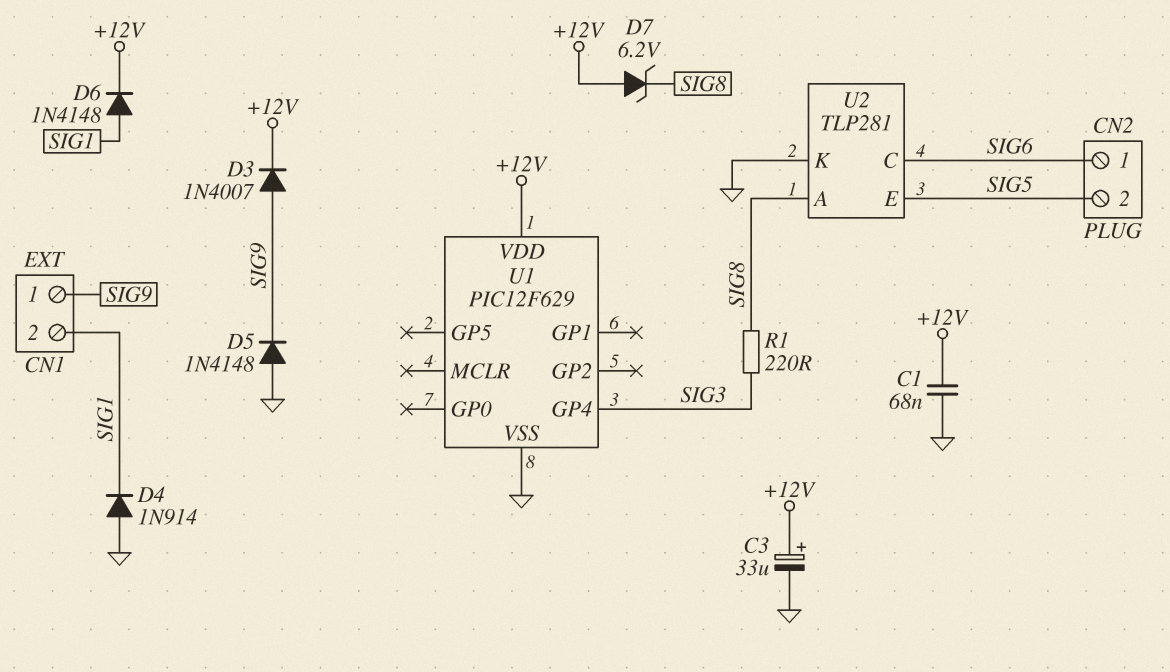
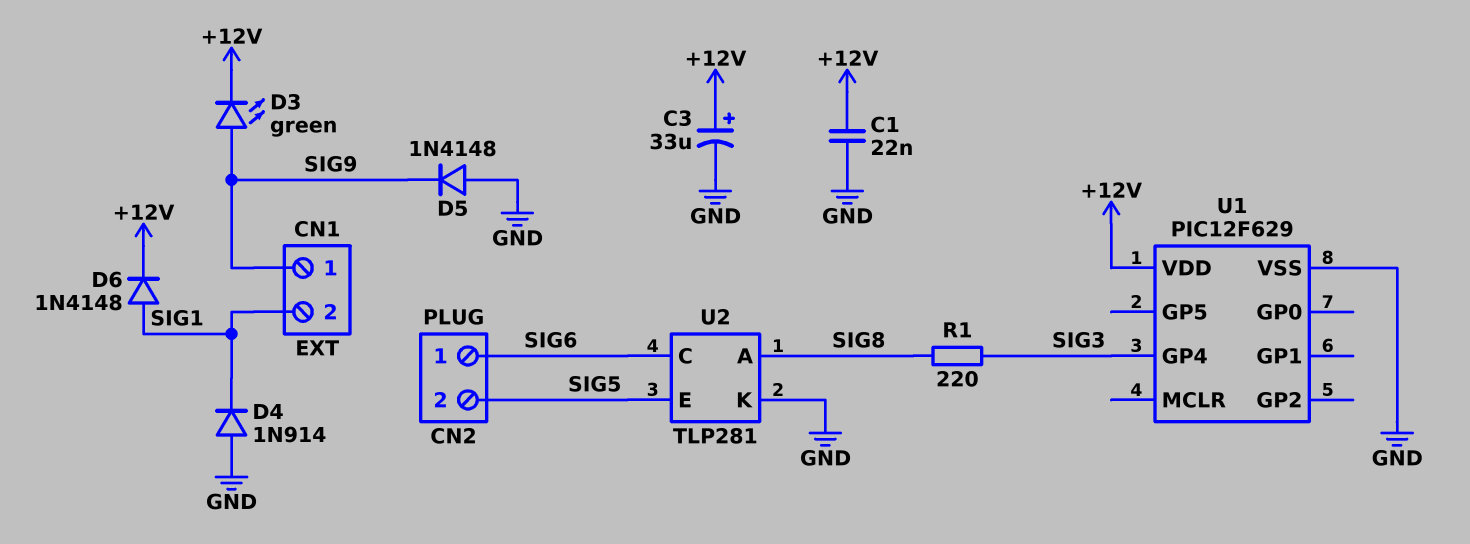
C1: 68nF (+12V, GND) -> 22nF (+12V, GND)
D3: diode 1N4007 (A SIG9, K +12V) -> LED green (A SIG9, K +12V)
D7: zener 6.2V (A +12V, K SIG8) -> none

